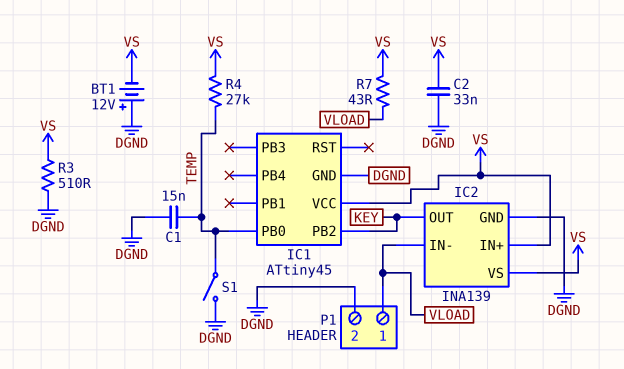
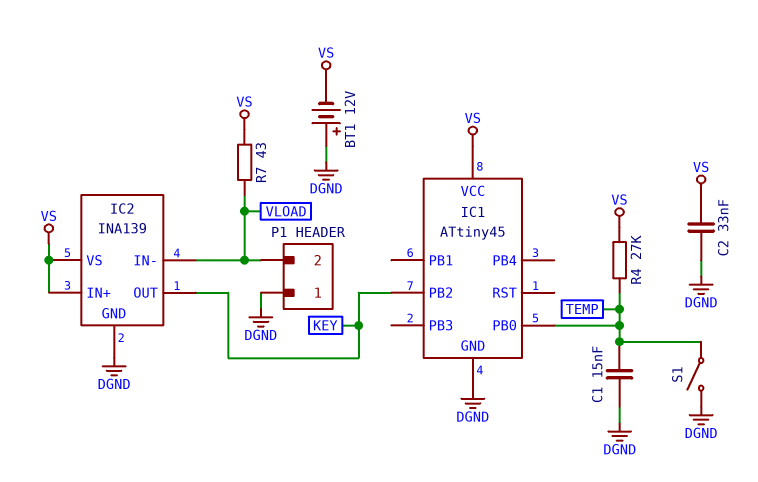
P1 pin 1: VLOAD -> DGND
P1 pin 2: DGND -> VLOAD
R3: 510 (DGND, VS) -> none

